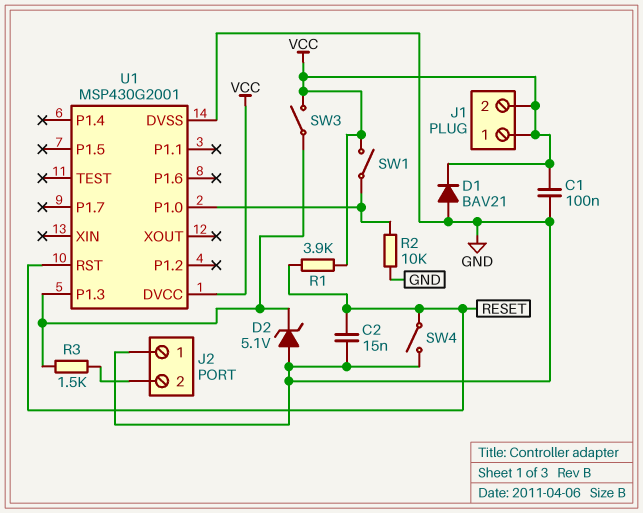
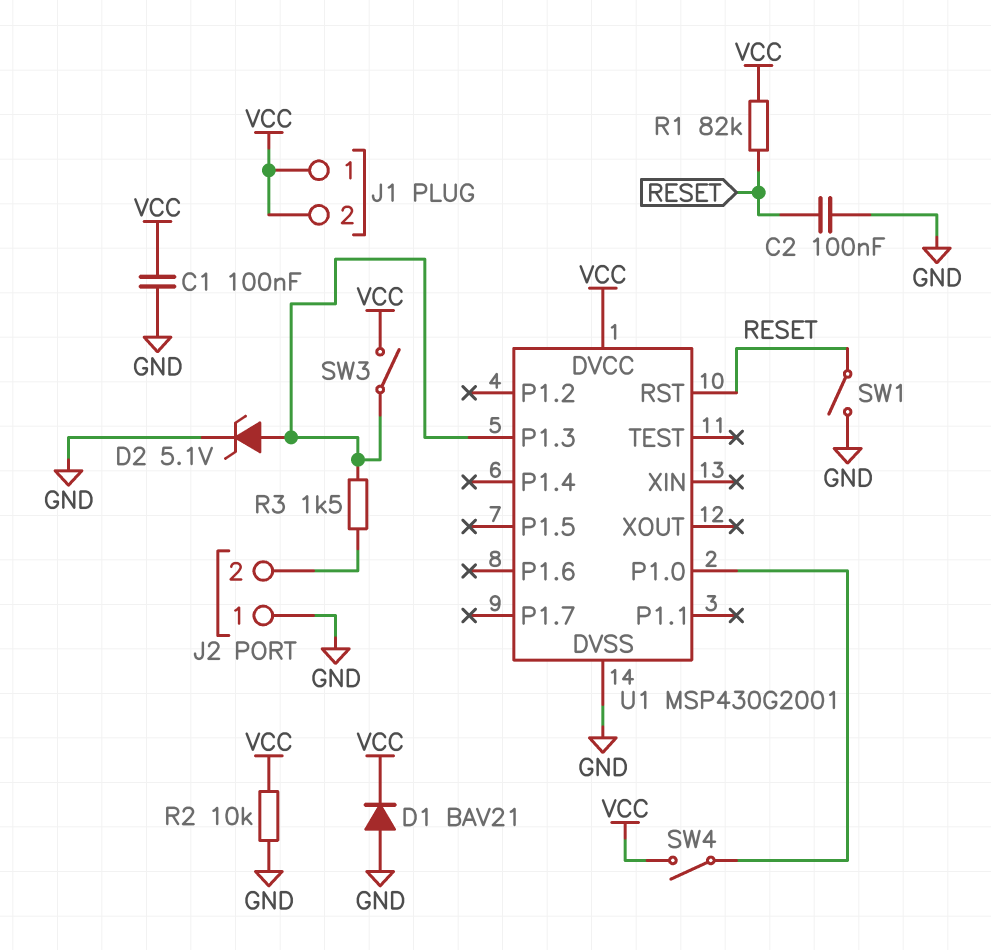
C2: 15nF (GND, RESET) -> 100nF (GND, RESET)
D2: zener 5.1V (A GND, K U1/P1.3) -> zener 5.1V (A U1/P1.3, K GND)
R1: 3.9k (RESET, VCC) -> 82k (RESET, VCC)
R2: 10k (GND, U1/P1.0) -> 10k (GND, VCC)
SW1: switch (U1/P1.0, VCC) -> switch (GND, RESET)
SW4: switch (GND, RESET) -> switch (U1/P1.0, VCC)

